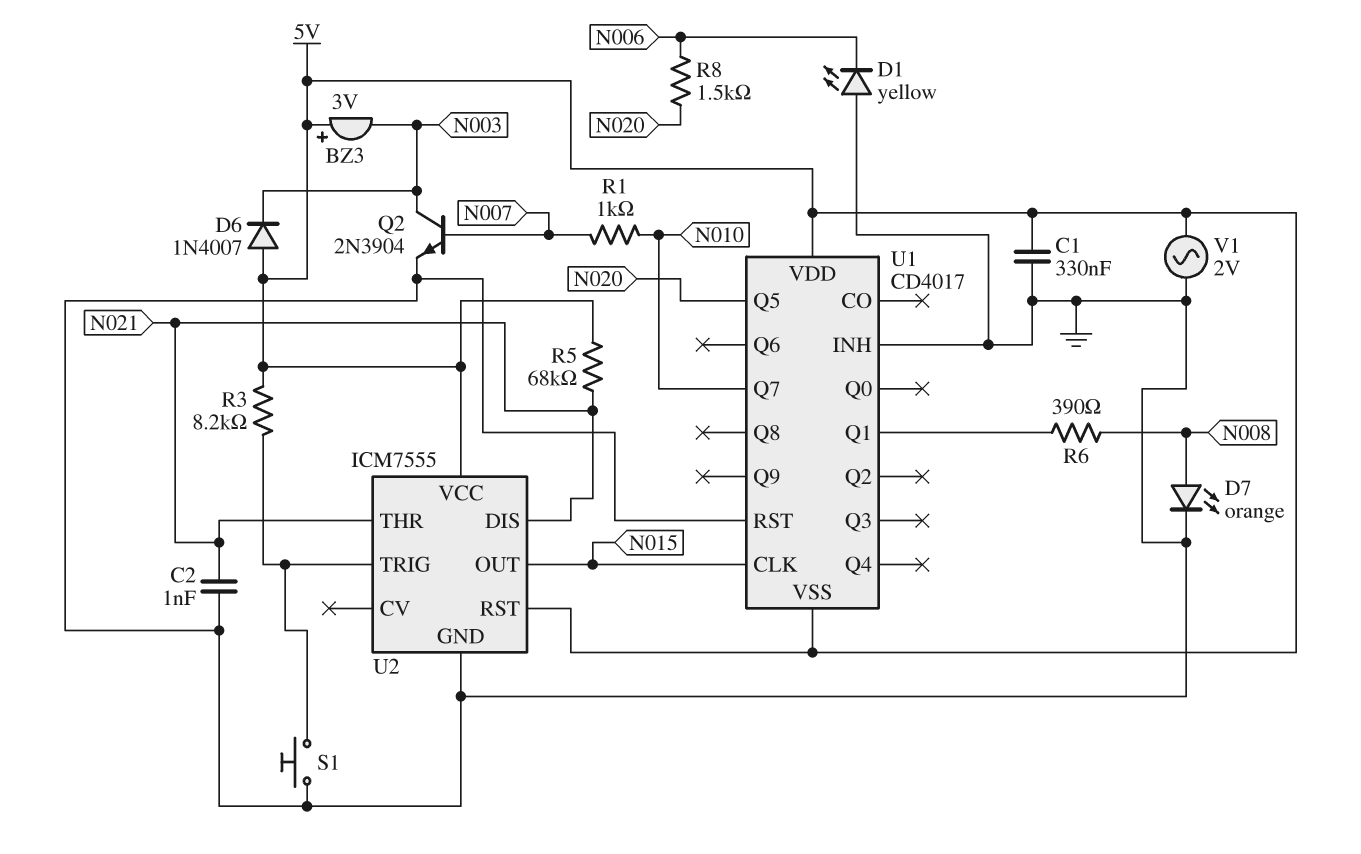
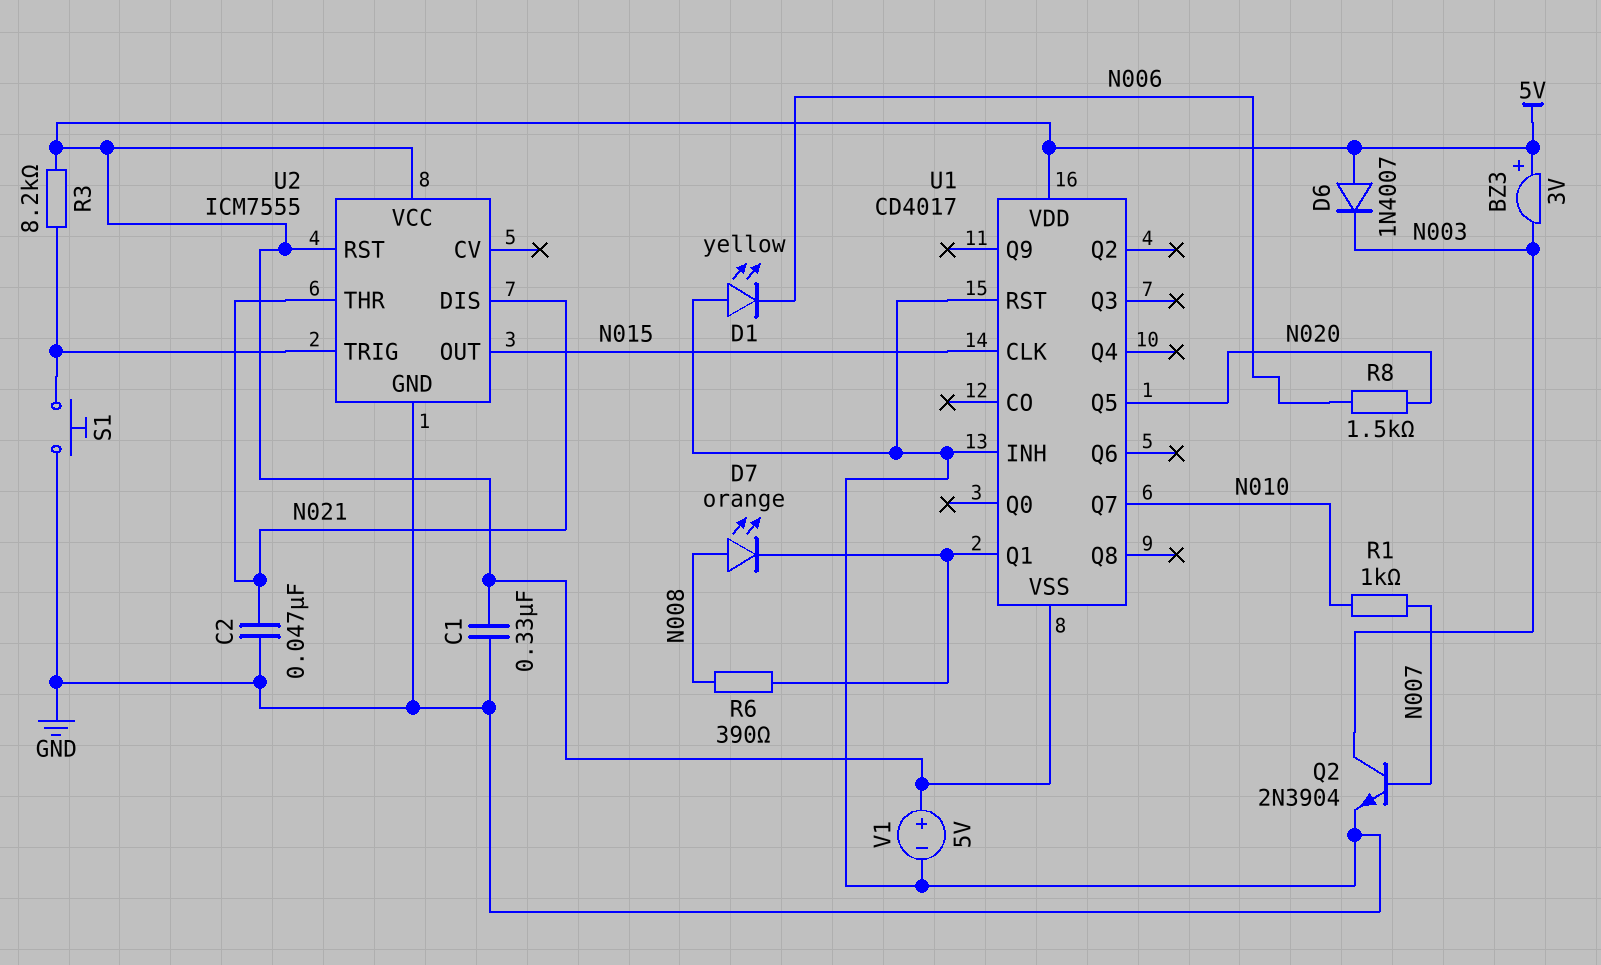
C2: 1nF (GND, N021) -> 47nF (GND, N021)
D7: LED orange (A N008, K GND) -> LED orange (A N008, K U1/Q1)
R5: 68k (5V, N021) -> none
V1: AC 2V (5V, GND) -> 5V (plus 5V, minus GND)

